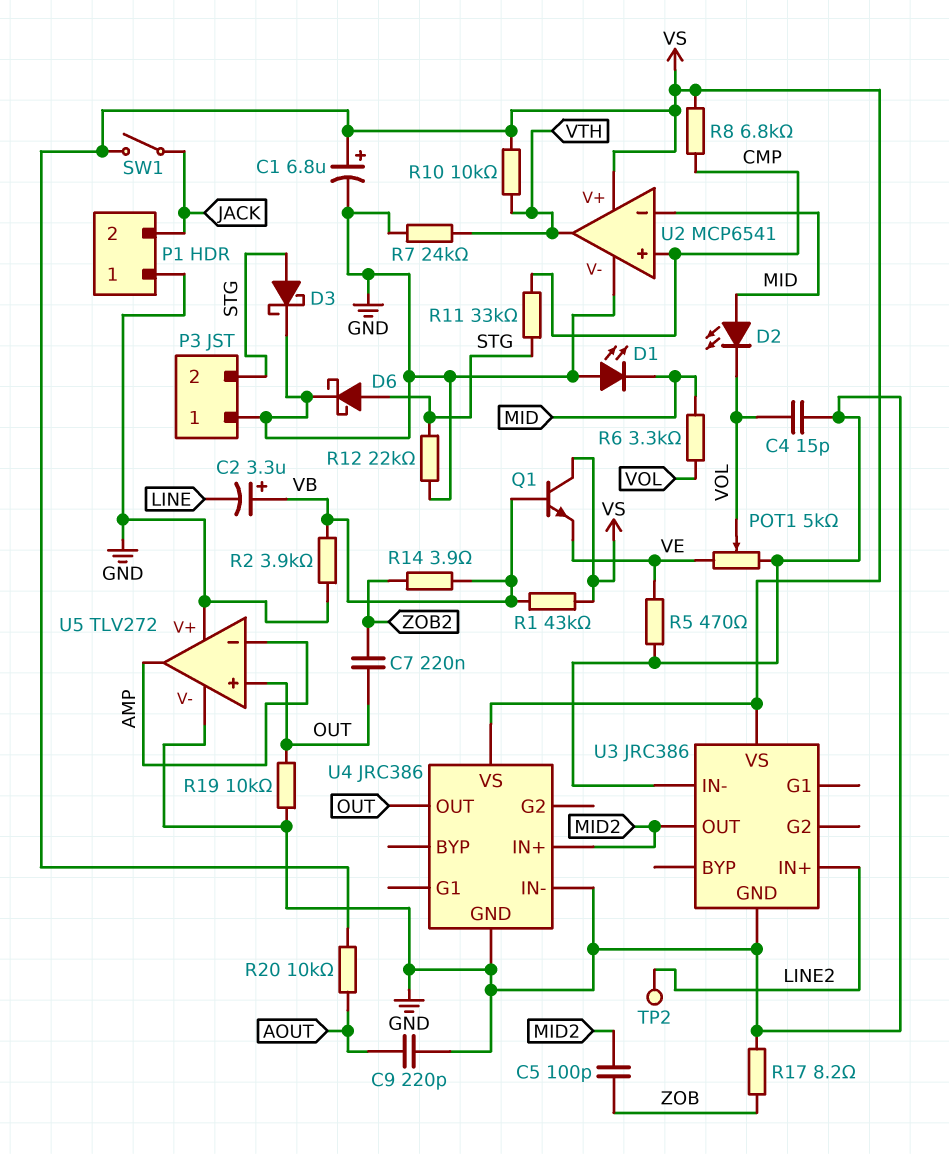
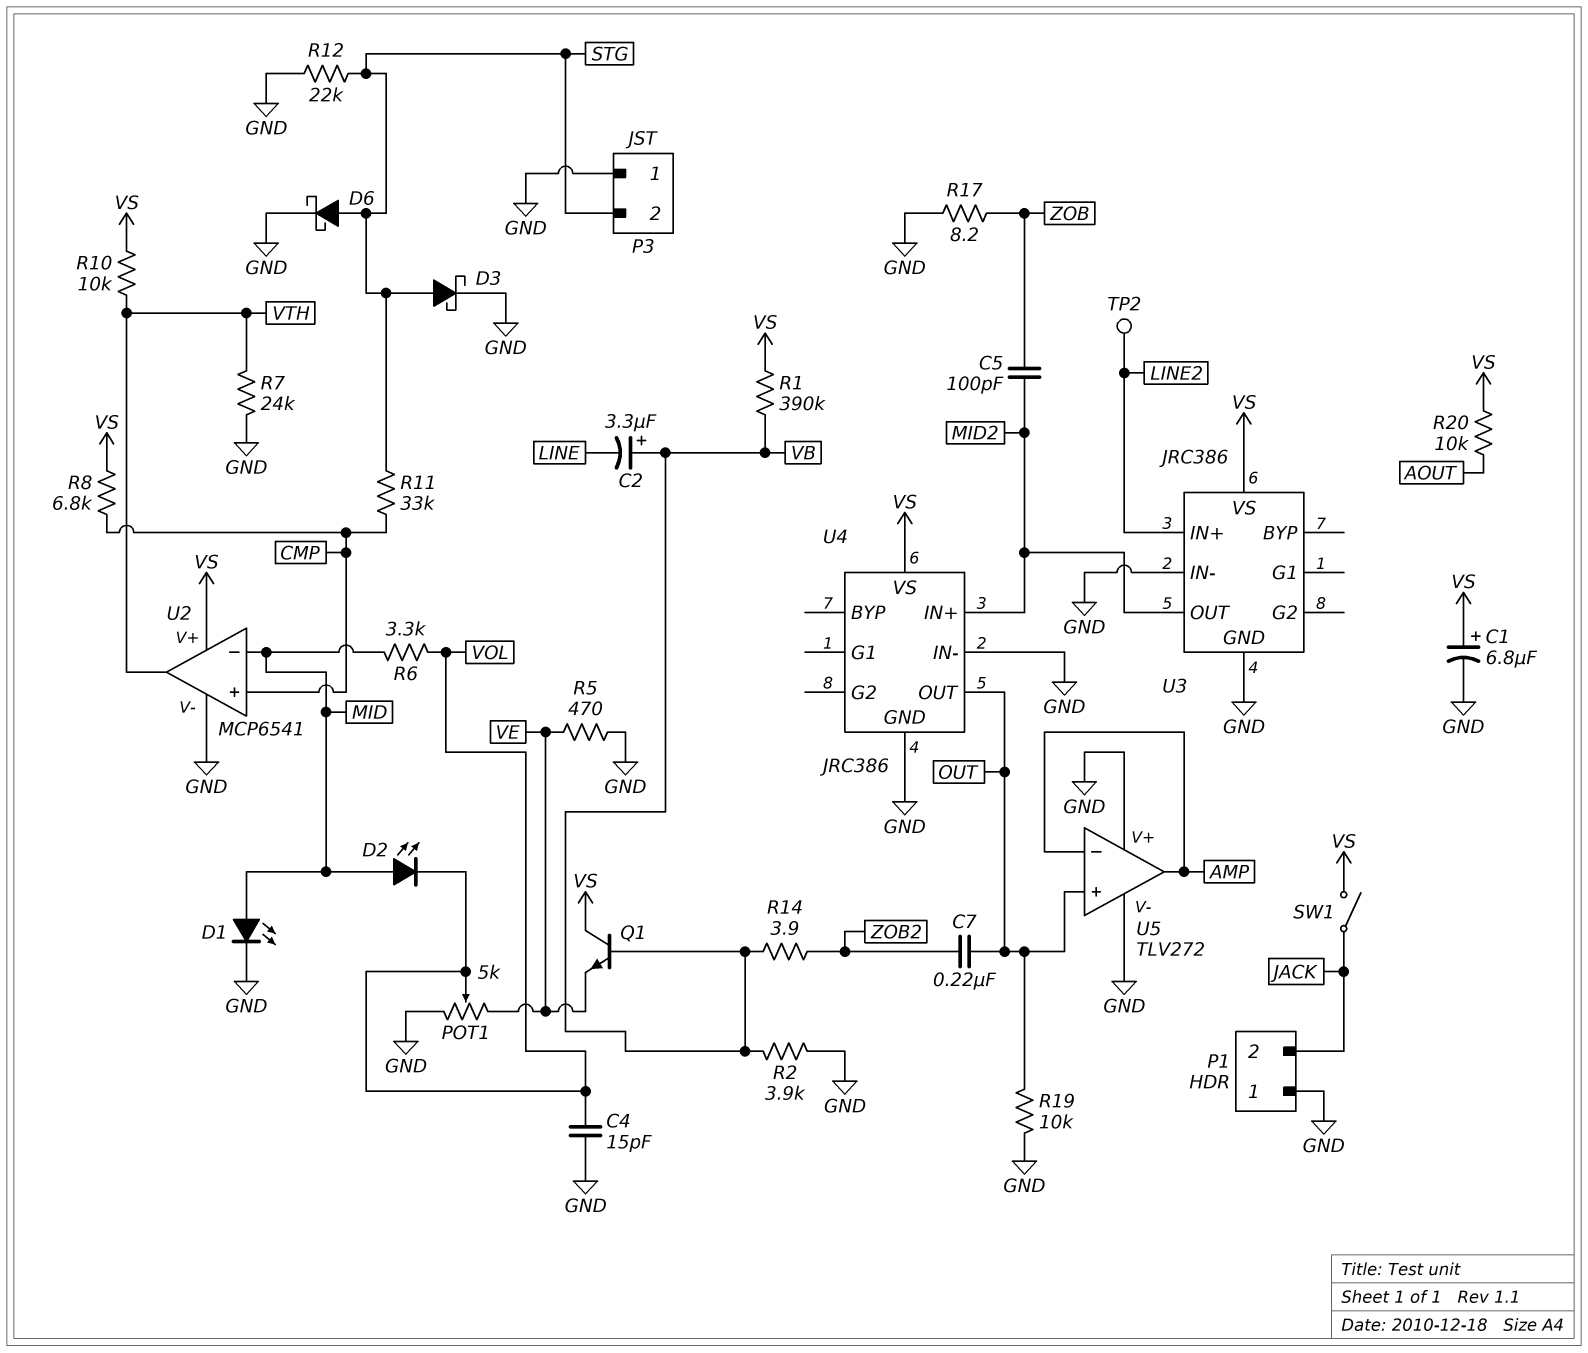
C9: 220pF (AOUT, GND) -> none
D1: LED (A GND, K MID) -> LED (A MID, K GND)
R1: 43k (VB, VS) -> 390k (VB, VS)

